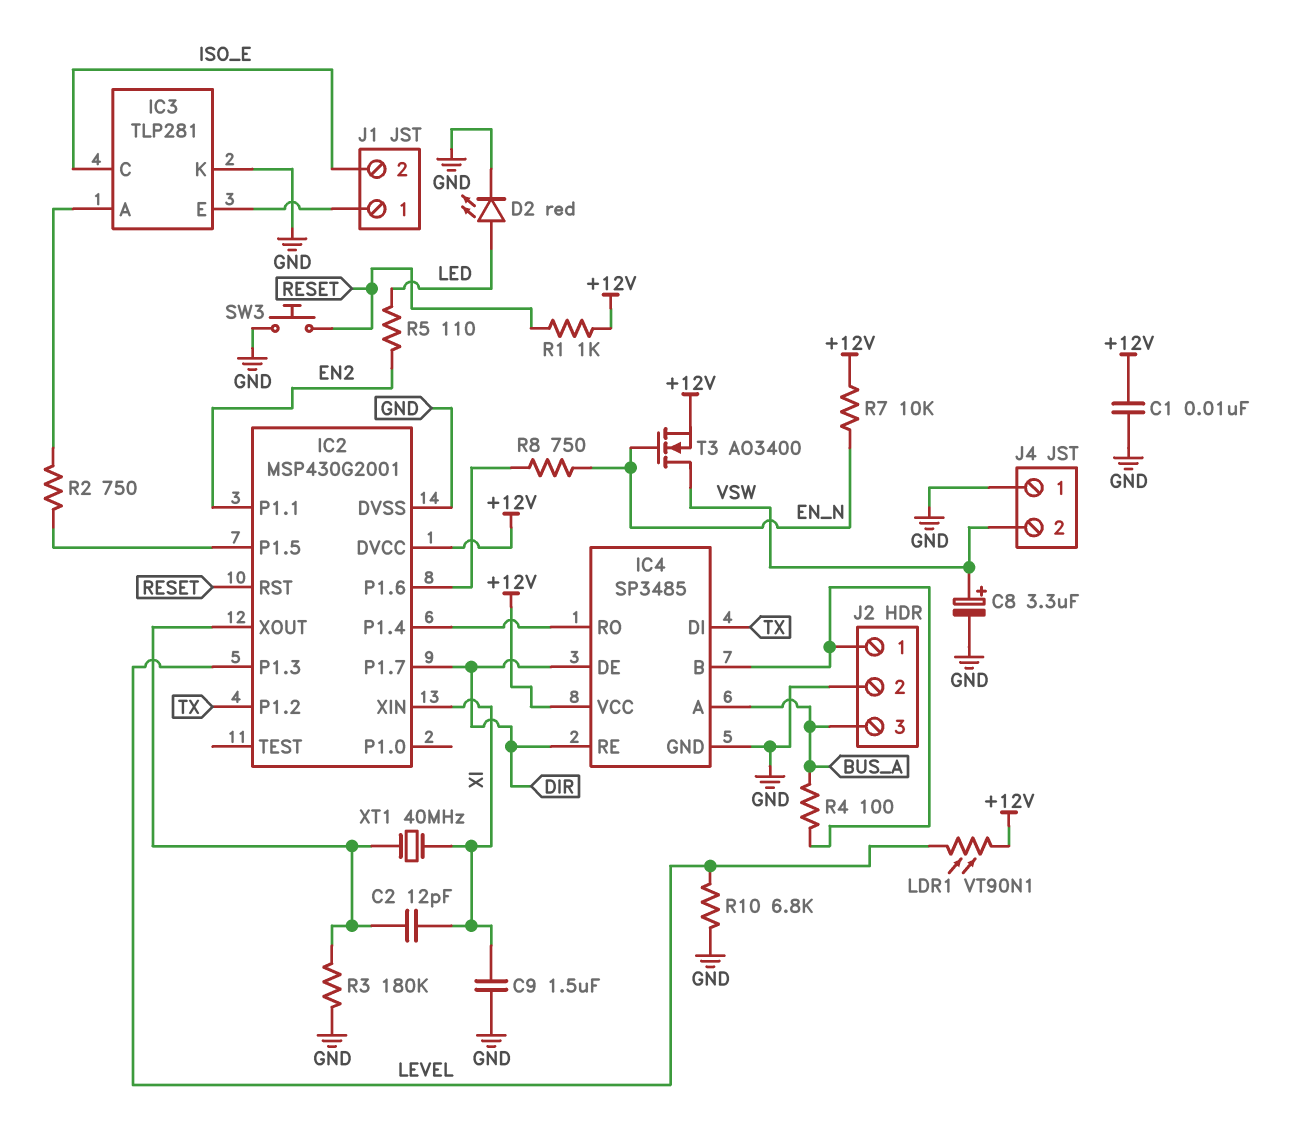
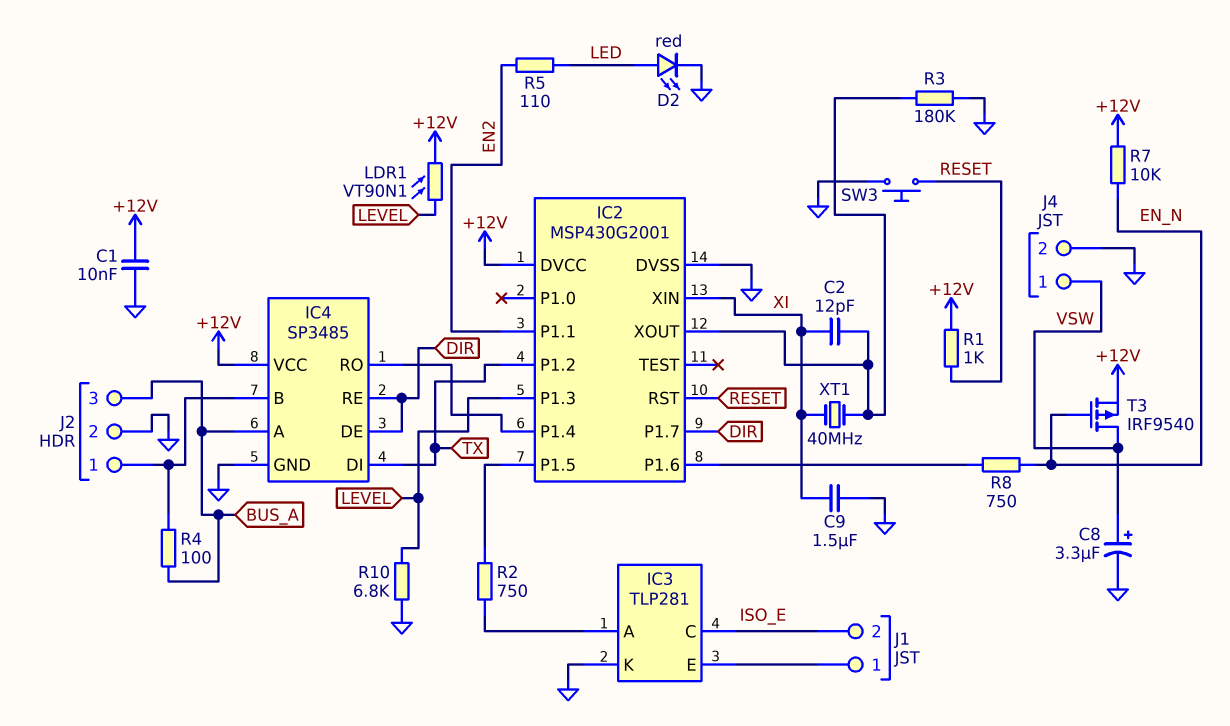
J4 pin 1: GND -> VSW
J4 pin 2: VSW -> GND
T3: NMOS AO3400 (G EN_N, D VSW, S +12V) -> PMOS IRF9540 (G EN_N, D VSW, S +12V)

